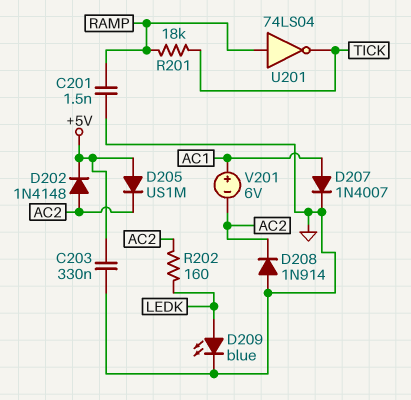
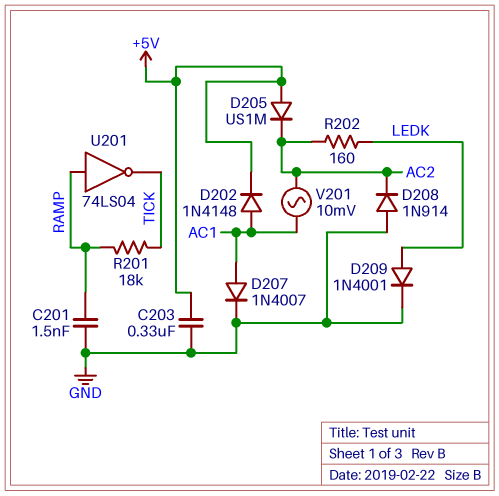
D202: diode 1N4148 (A AC2, K +5V) -> diode 1N4148 (A AC1, K +5V)
D209: LED blue (A LEDK, K GND) -> diode 1N4001 (A LEDK, K GND)
V201: 6V (plus AC1, minus AC2) -> AC 10mV (AC1, AC2)

